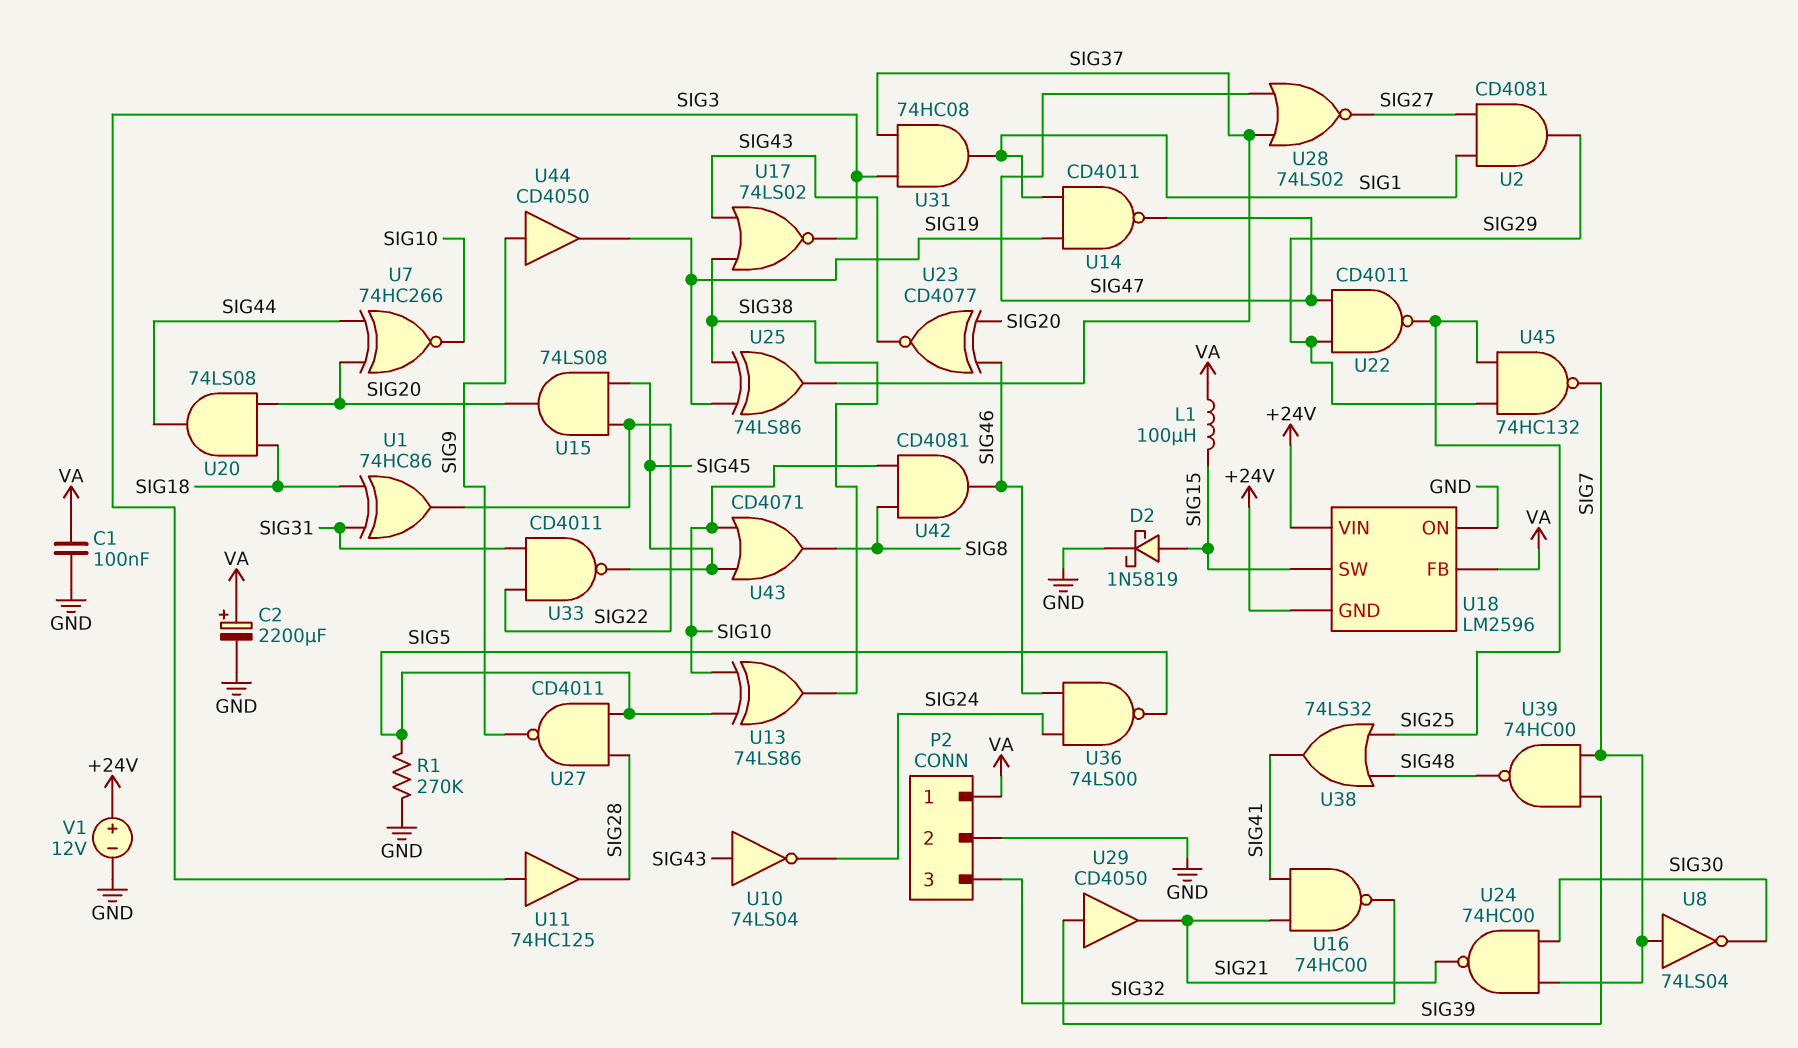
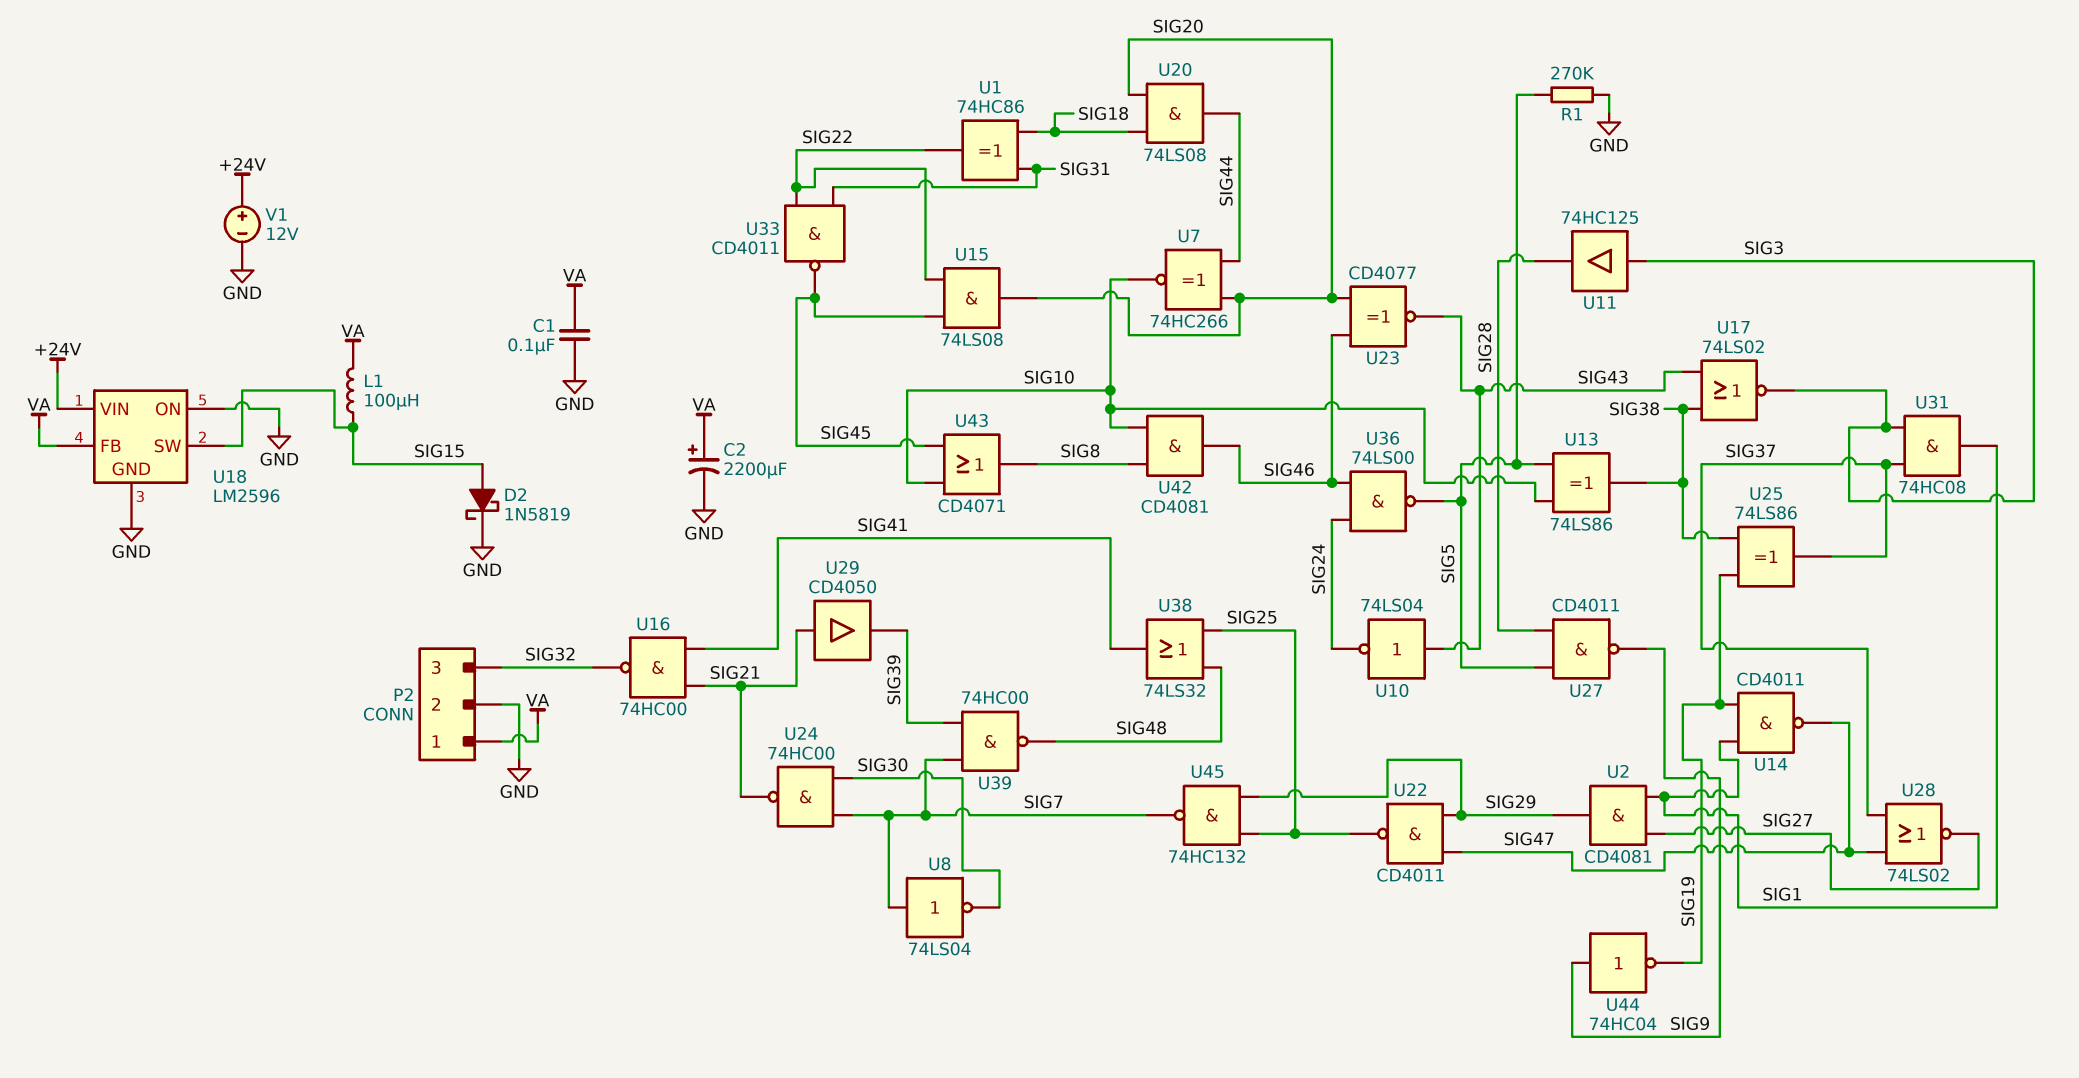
U18 pin GND: +24V -> GND
U29: buffer CD4050 (in SIG39, out SIG21) -> buffer CD4050 (in SIG21, out SIG39)
U44: buffer CD4050 (in SIG9, out SIG19) -> NOT 74HC04 (in SIG9, out SIG19)

